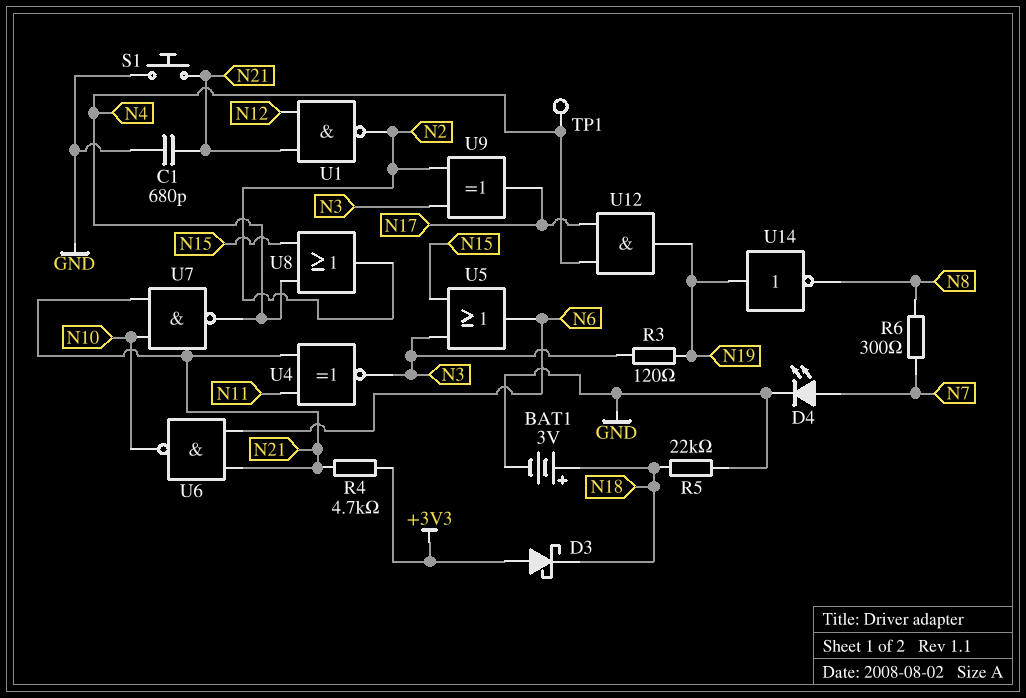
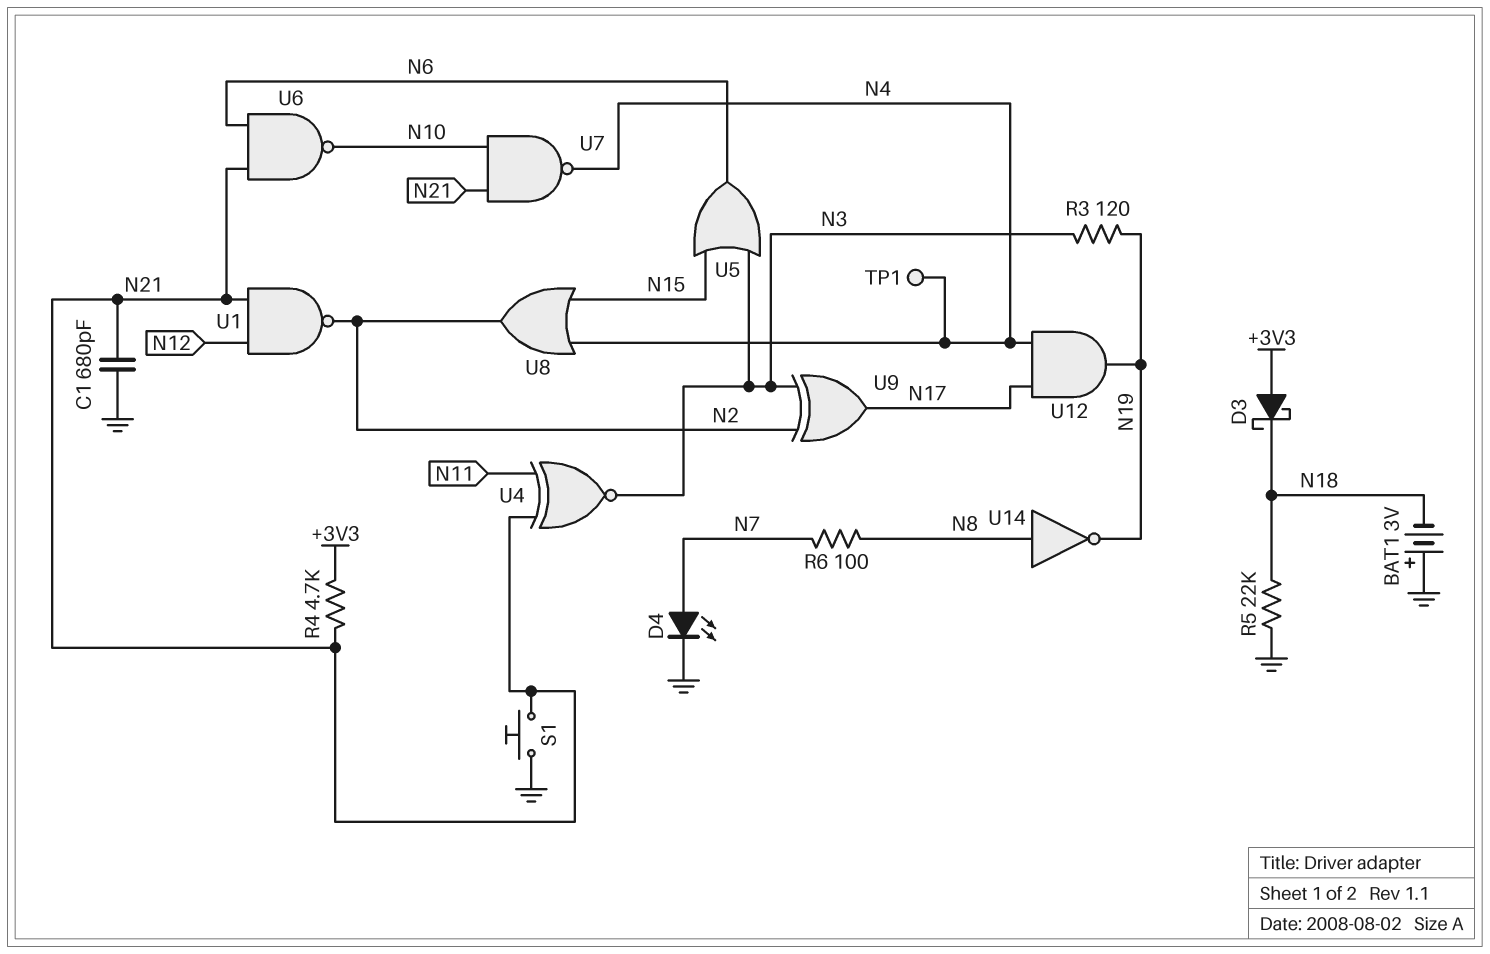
BAT1: 3V (plus N18, minus GND) -> 3V (plus GND, minus N18)
R6: 300 (N7, N8) -> 100 (N7, N8)
U14: NOT (in N19, out N8) -> NOT (in N8, out N19)

